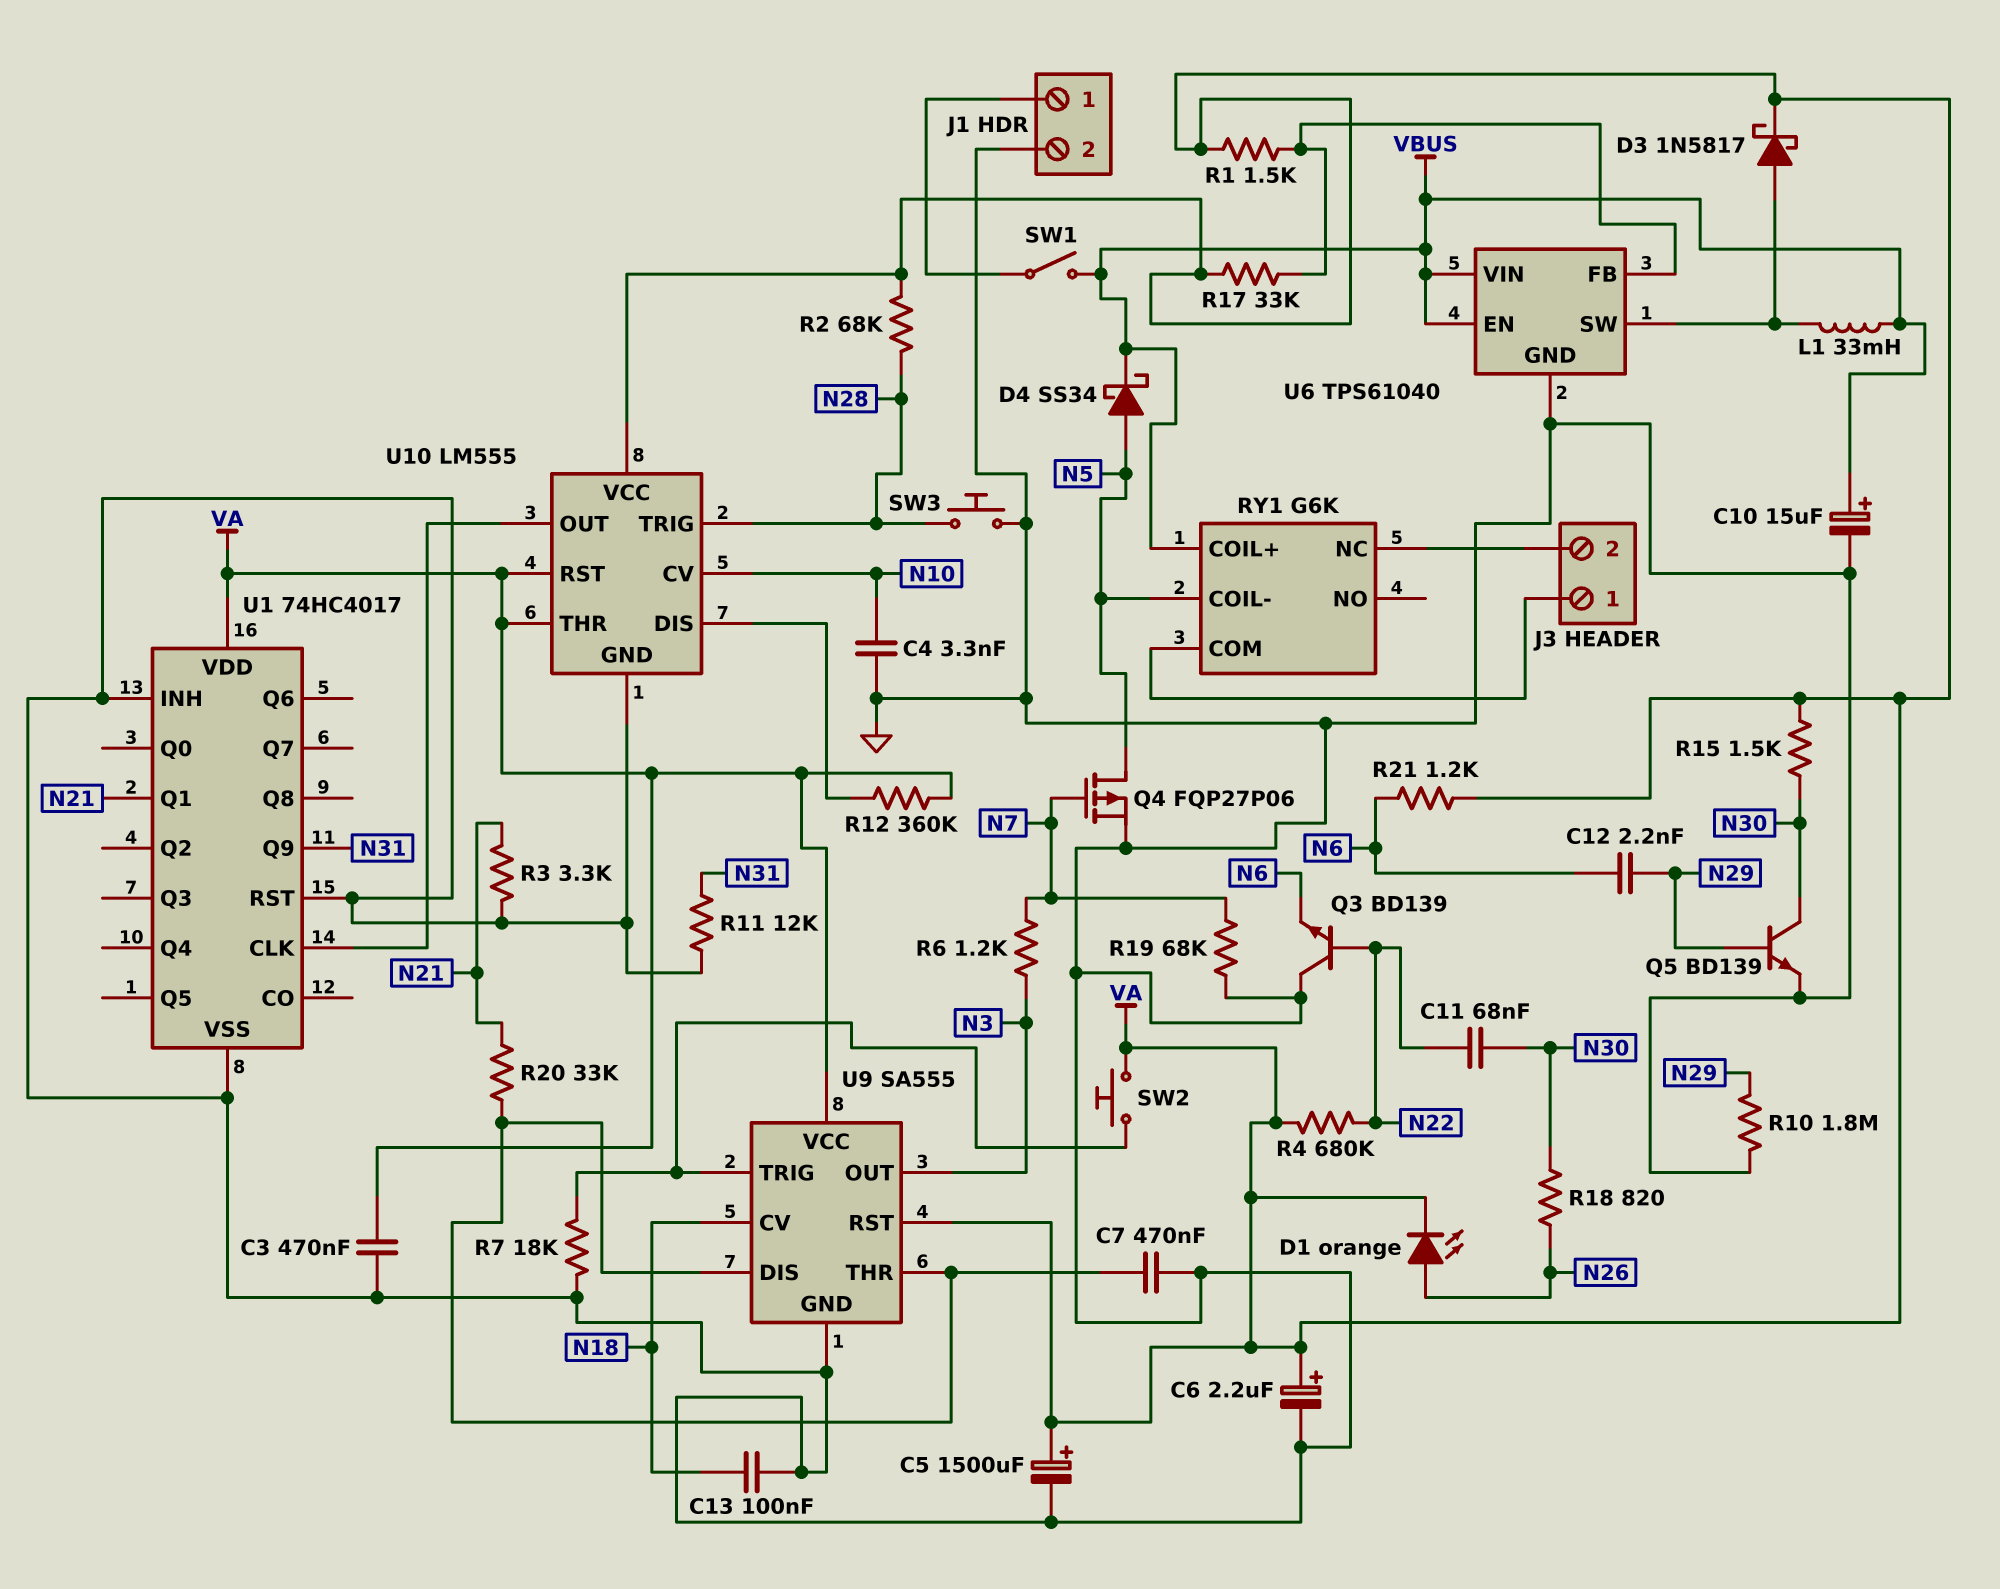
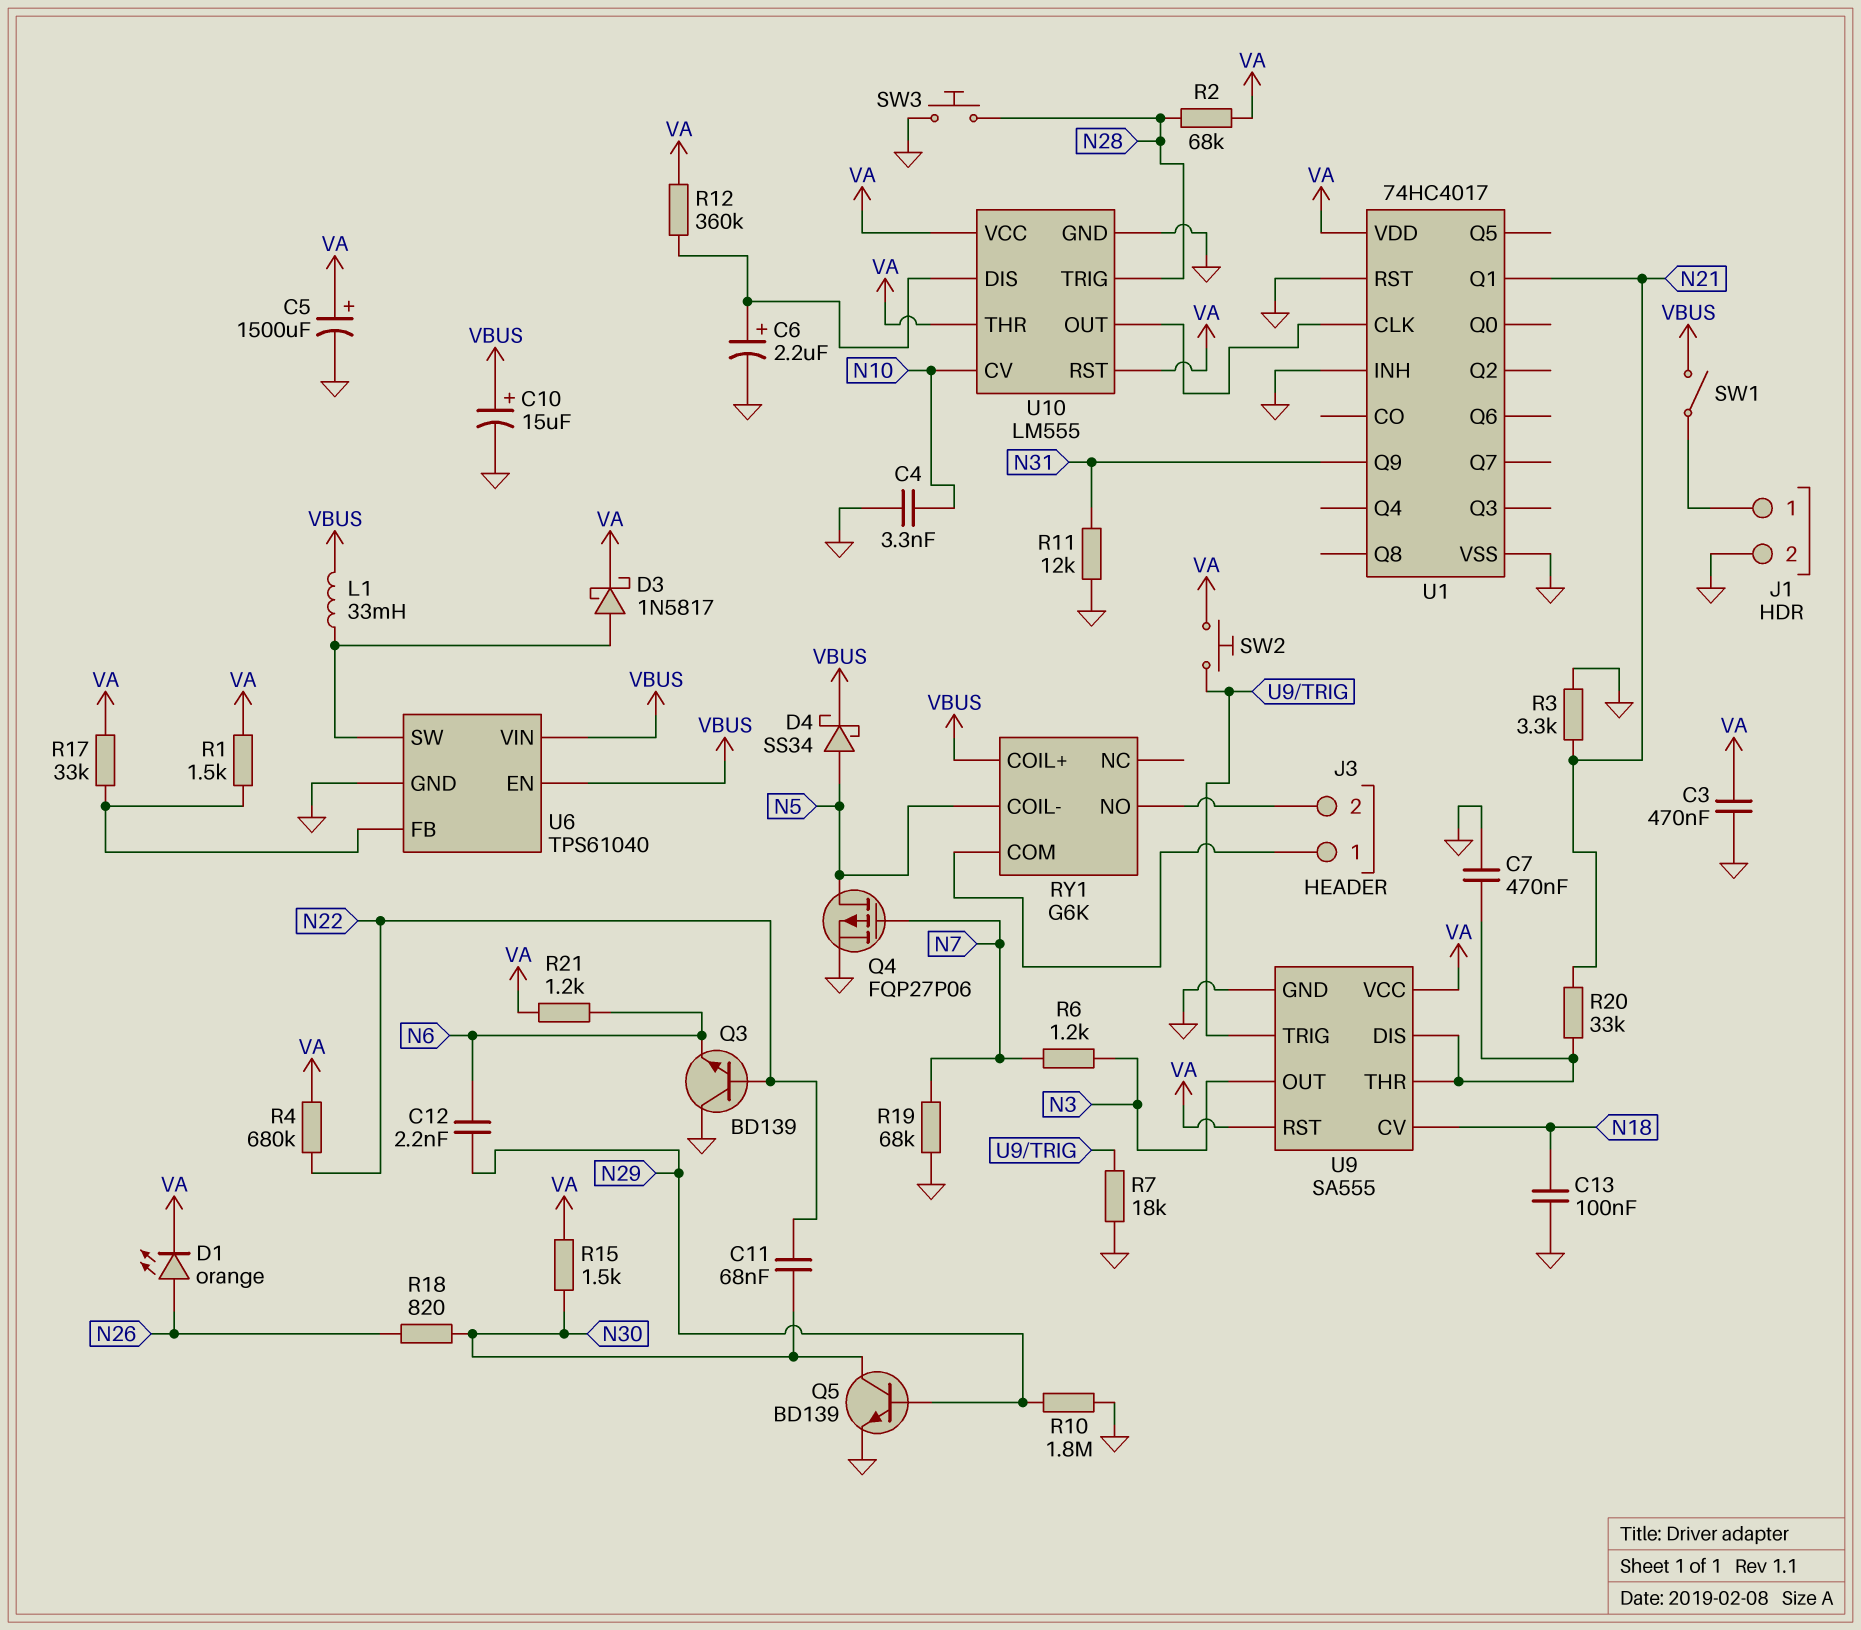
C6: 2.2uF (plus VA, minus GND) -> 2.2uF (plus U10/DIS, minus GND)
RY1 pin NC: J3/2 -> none
RY1 pin NO: none -> J3/2

